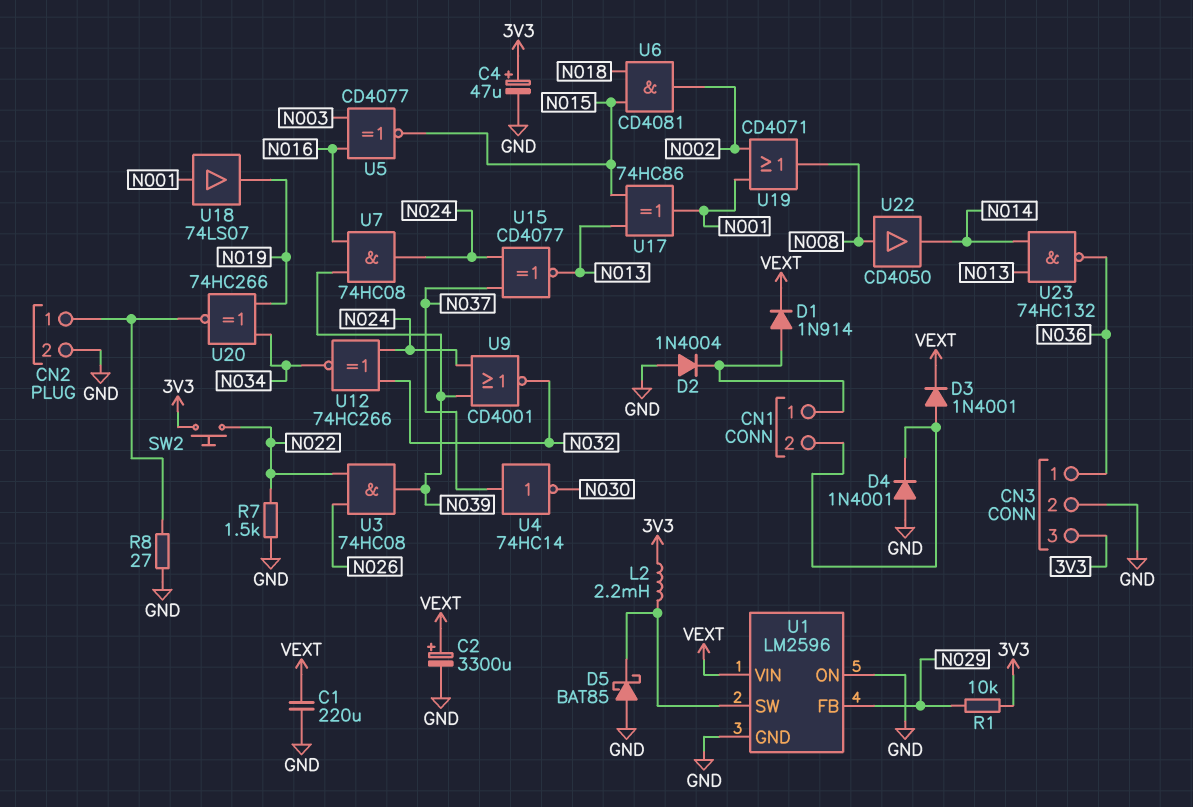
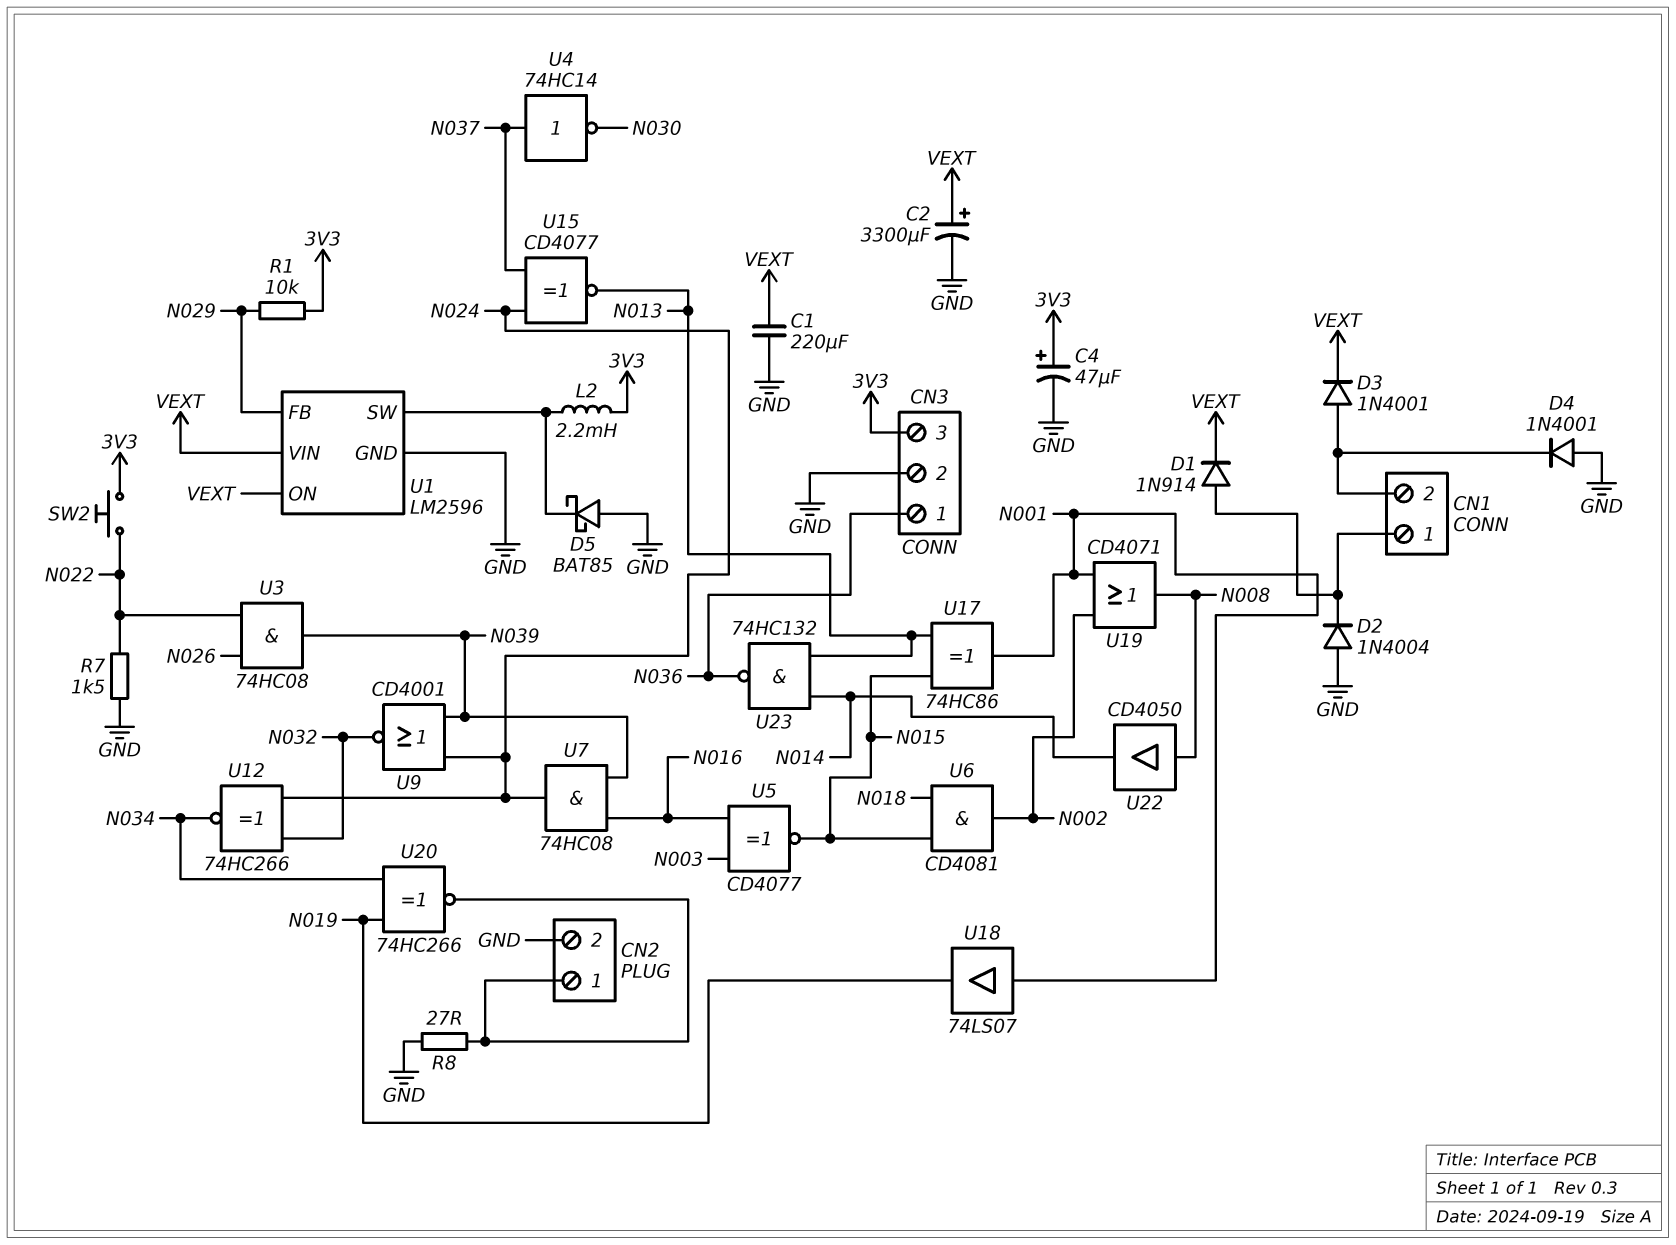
U1 pin ON: GND -> VEXT

